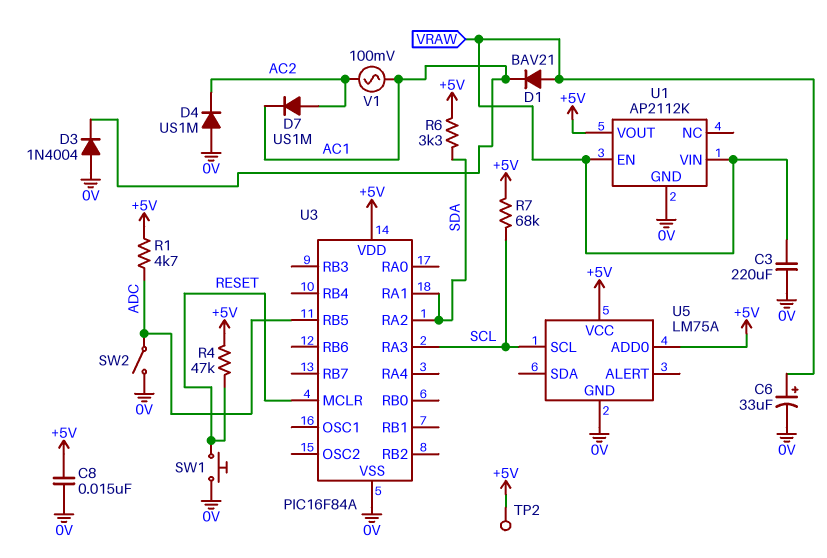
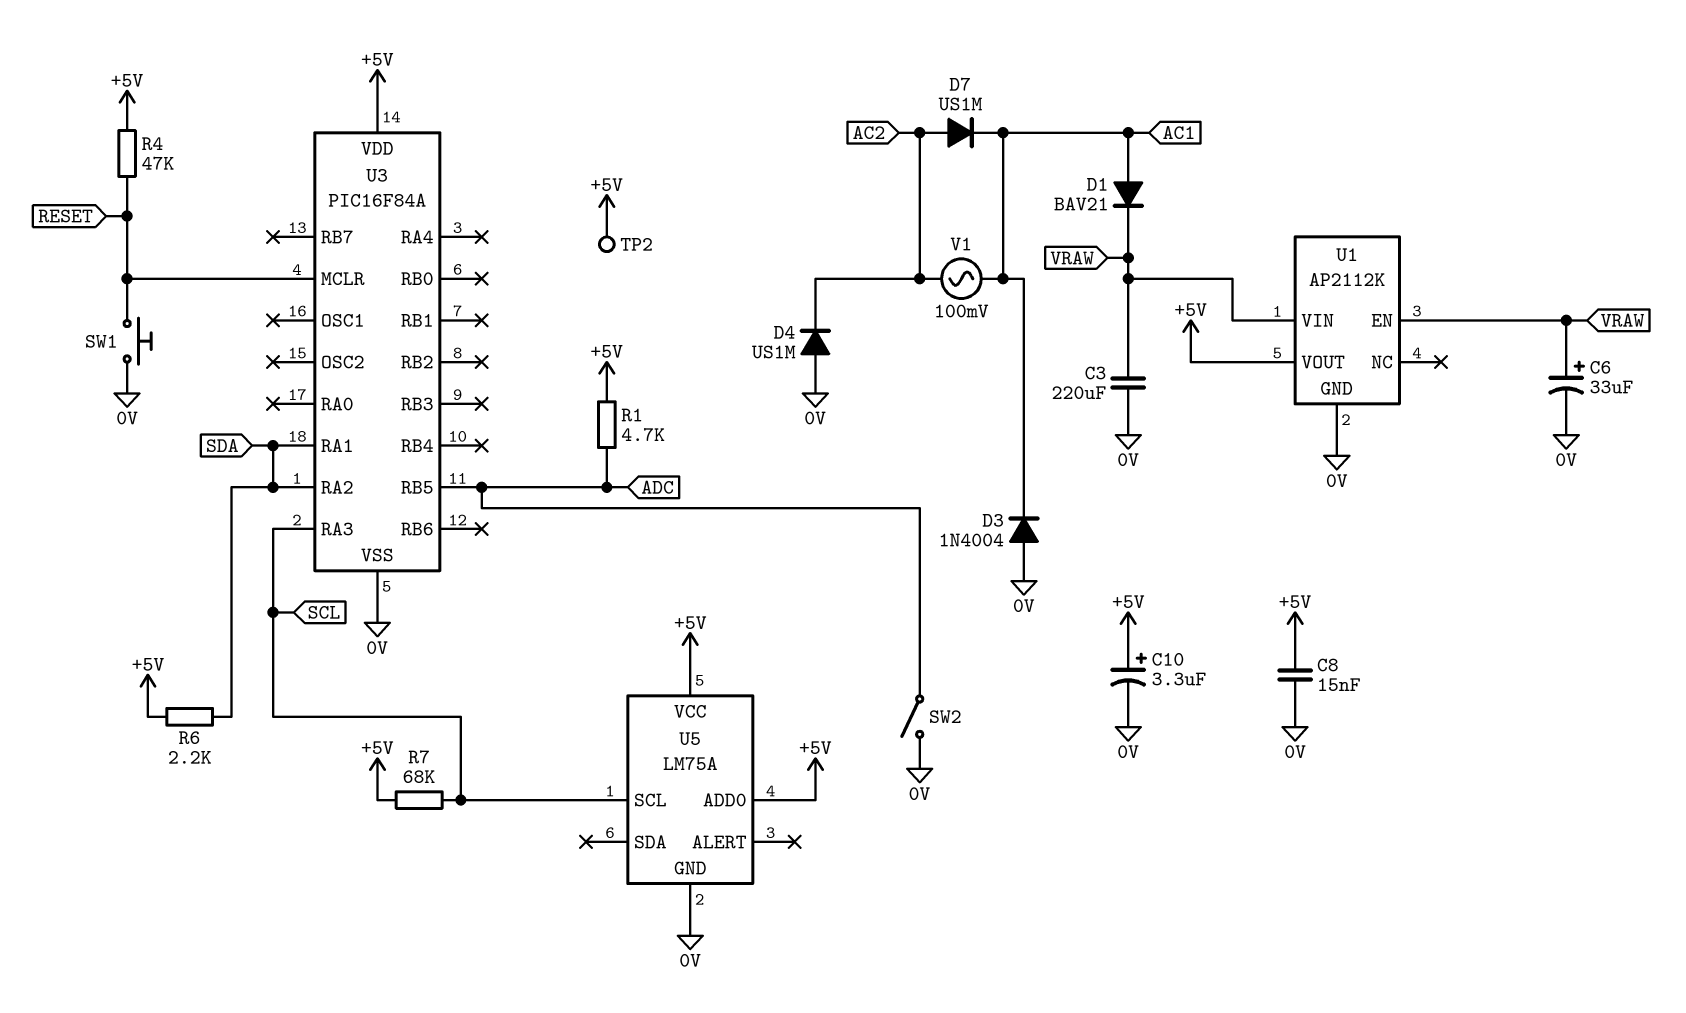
C10: none -> 3.3uF (plus +5V, minus 0V)
D1: diode BAV21 (A VRAW, K AC1) -> diode BAV21 (A AC1, K VRAW)
R6: 3.3k (+5V, SDA) -> 2.2k (+5V, SDA)

